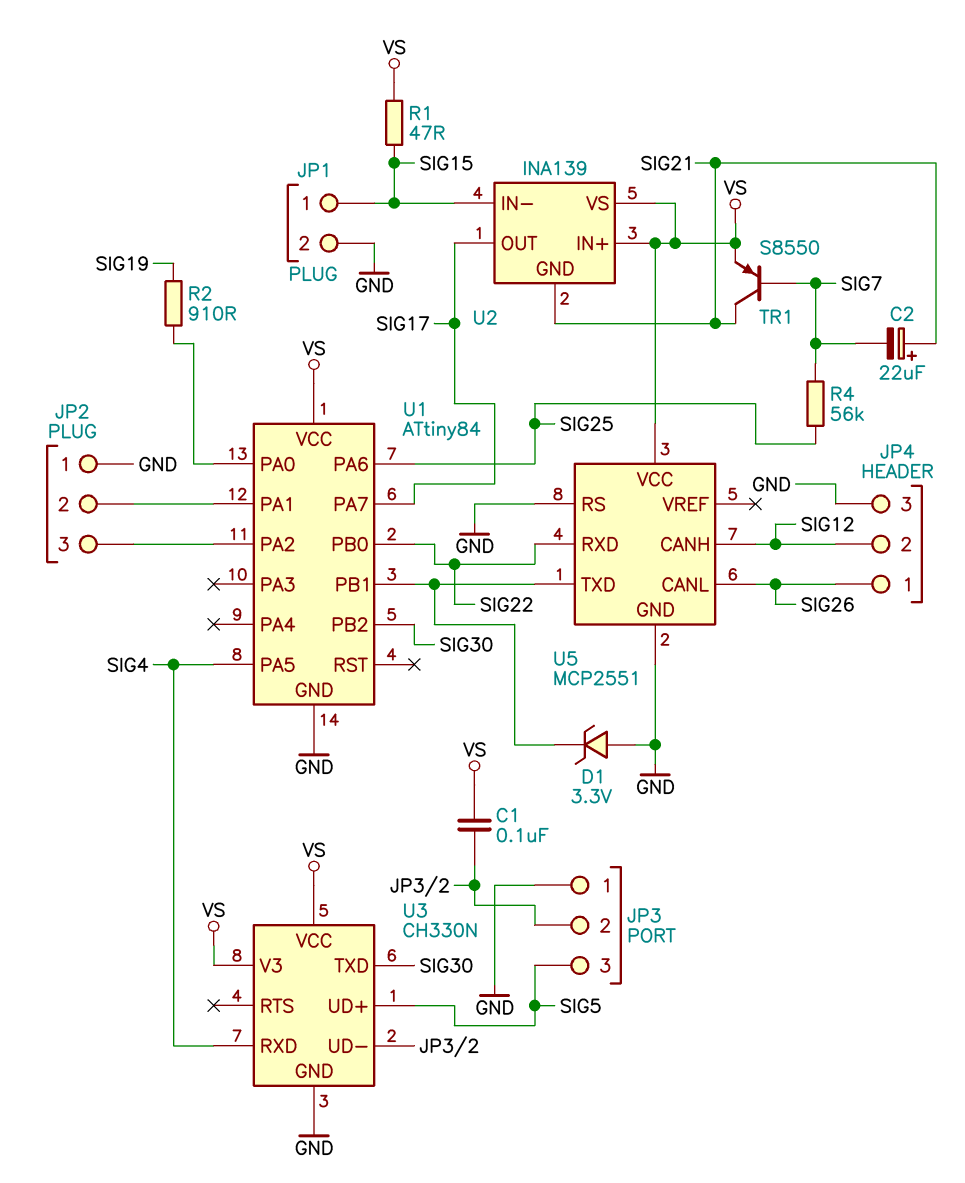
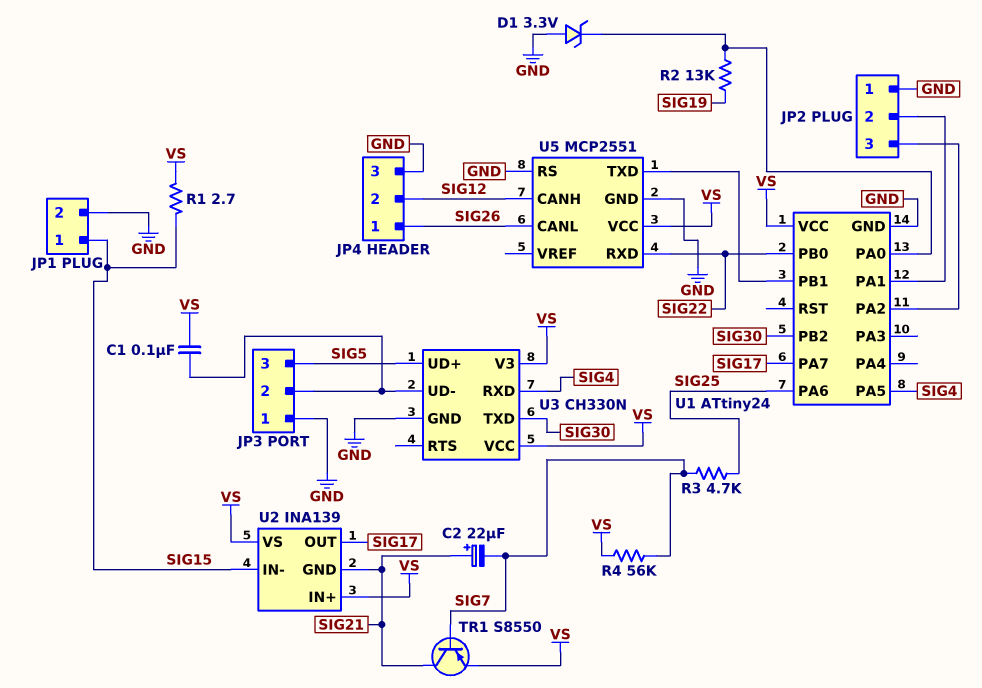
D1: zener 3.3V (A GND, K U1/PB1) -> zener 3.3V (A GND, K U1/PA0)
R1: 47 (SIG15, VS) -> 2.7 (SIG15, VS)
R2: 910 (SIG19, U1/PA0) -> 13k (SIG19, U1/PA0)
R3: none -> 4.7k (SIG7, SIG25)
R4: 56k (SIG7, SIG25) -> 56k (SIG7, VS)
U1: ATtiny84 -> ATtiny24

